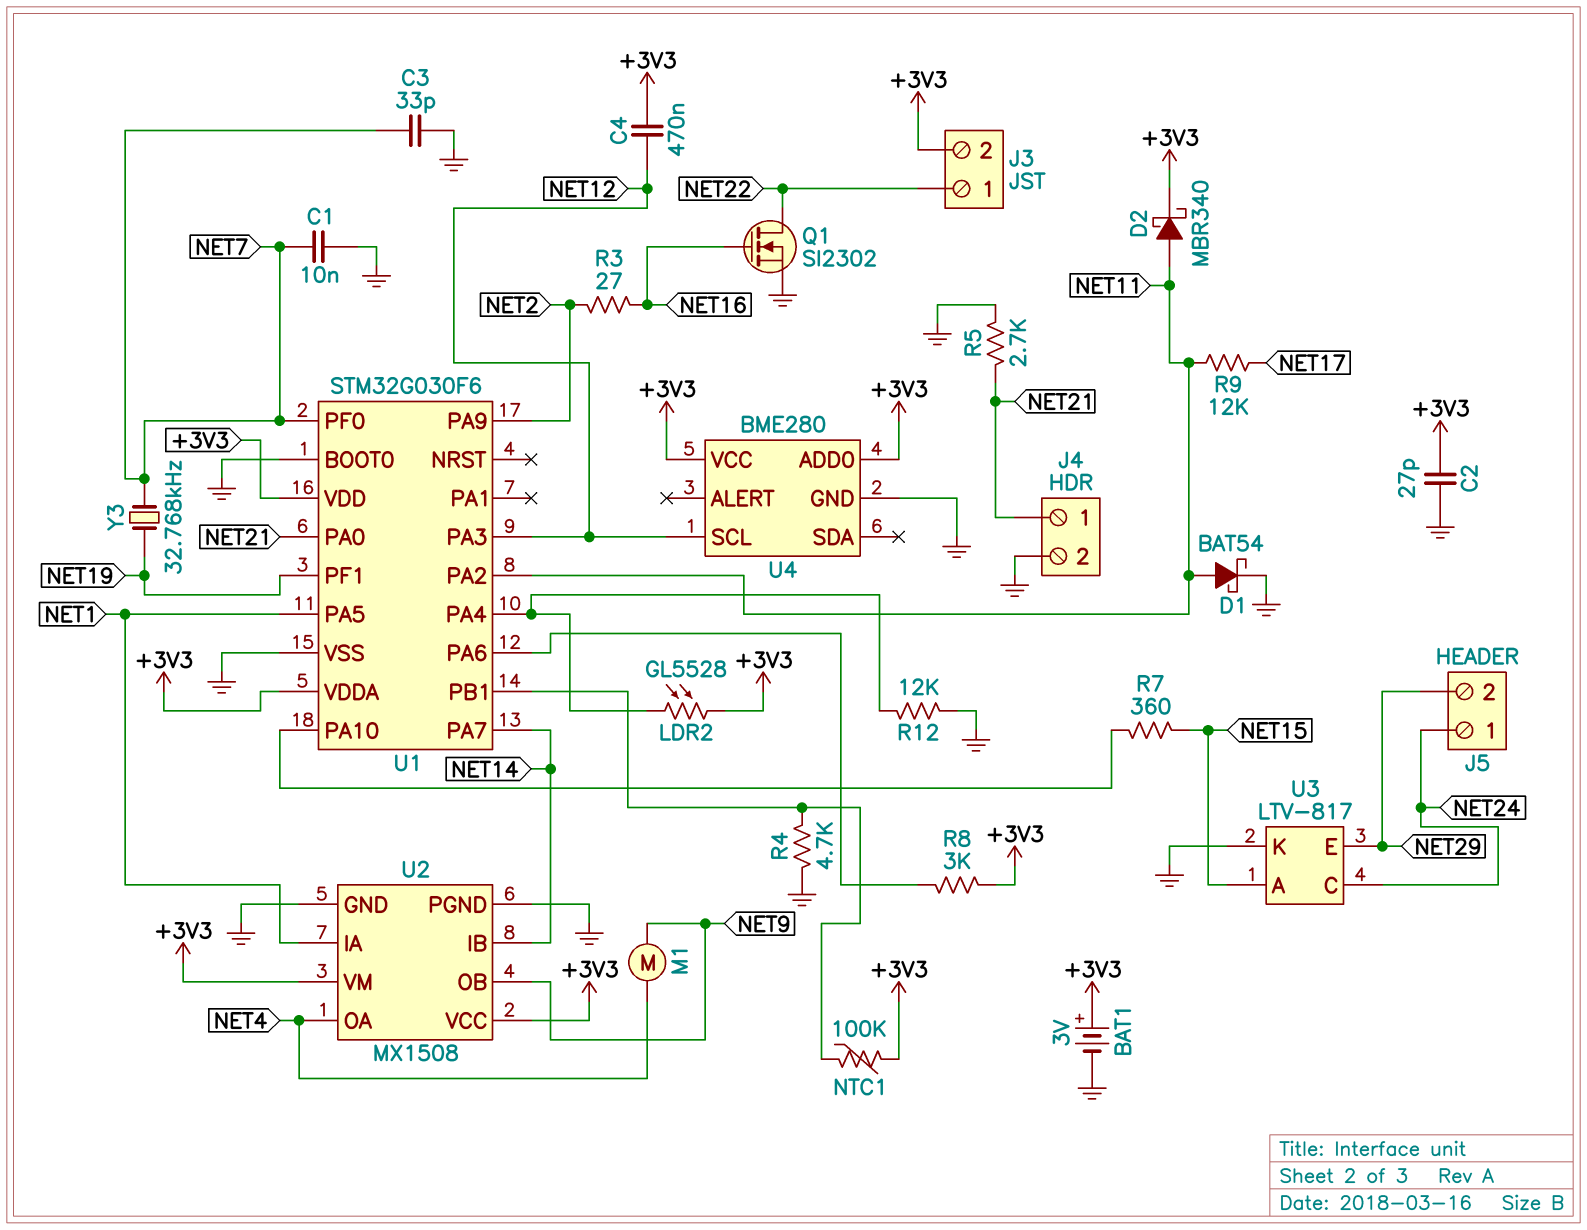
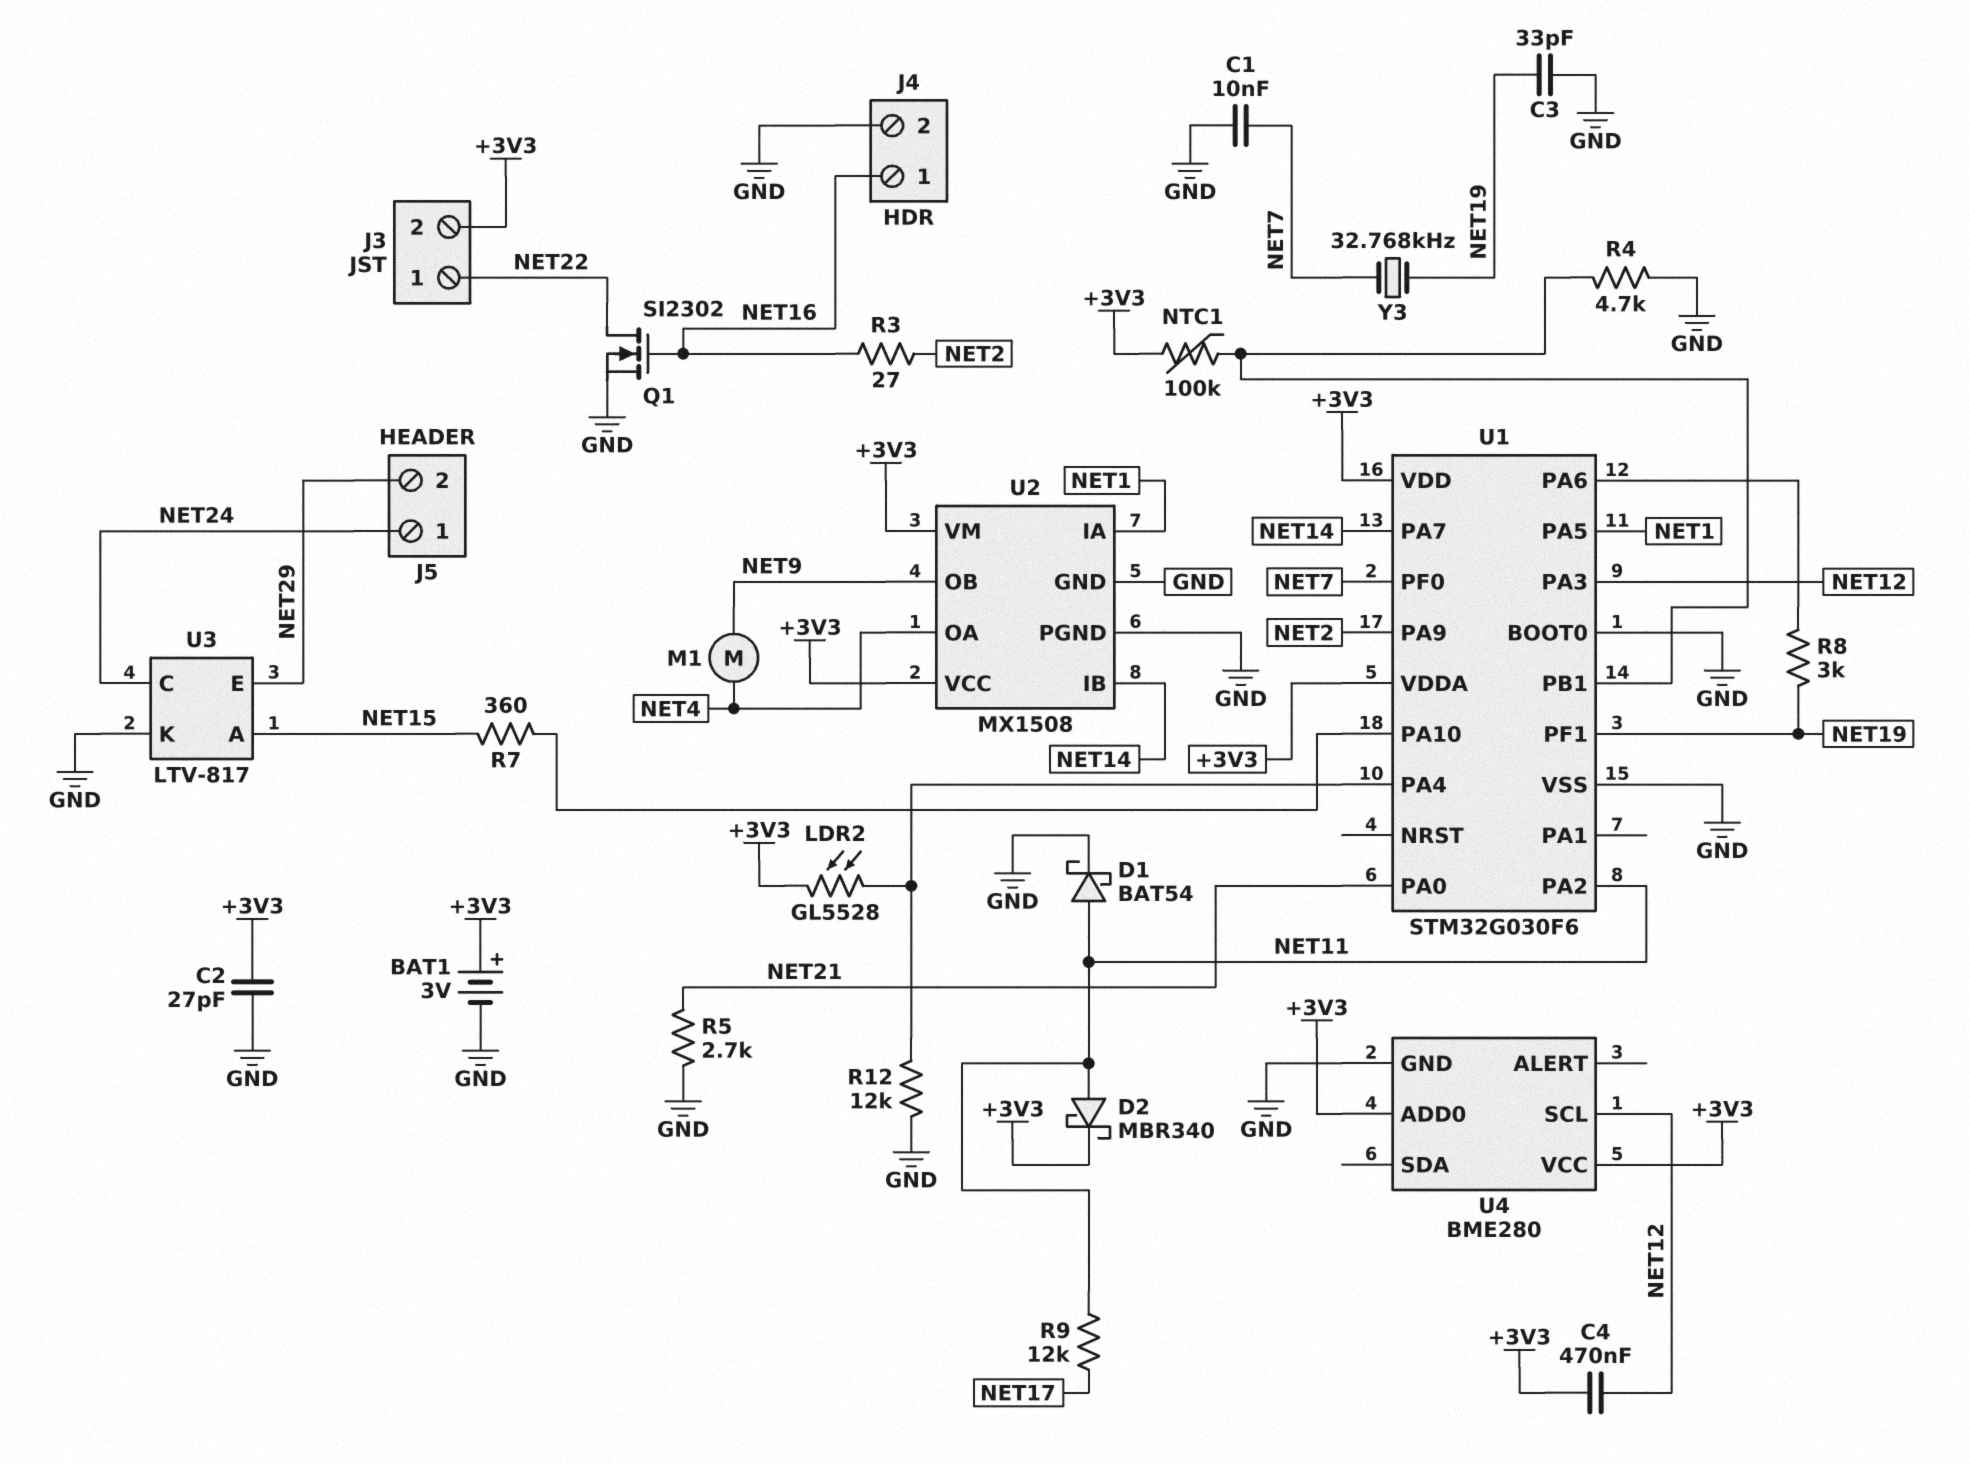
C3: 33pF (GND, NET7) -> 33pF (GND, NET19)
J4 pin 1: NET21 -> NET16
R8: 3k (+3V3, U1/PA6) -> 3k (NET19, U1/PA6)

